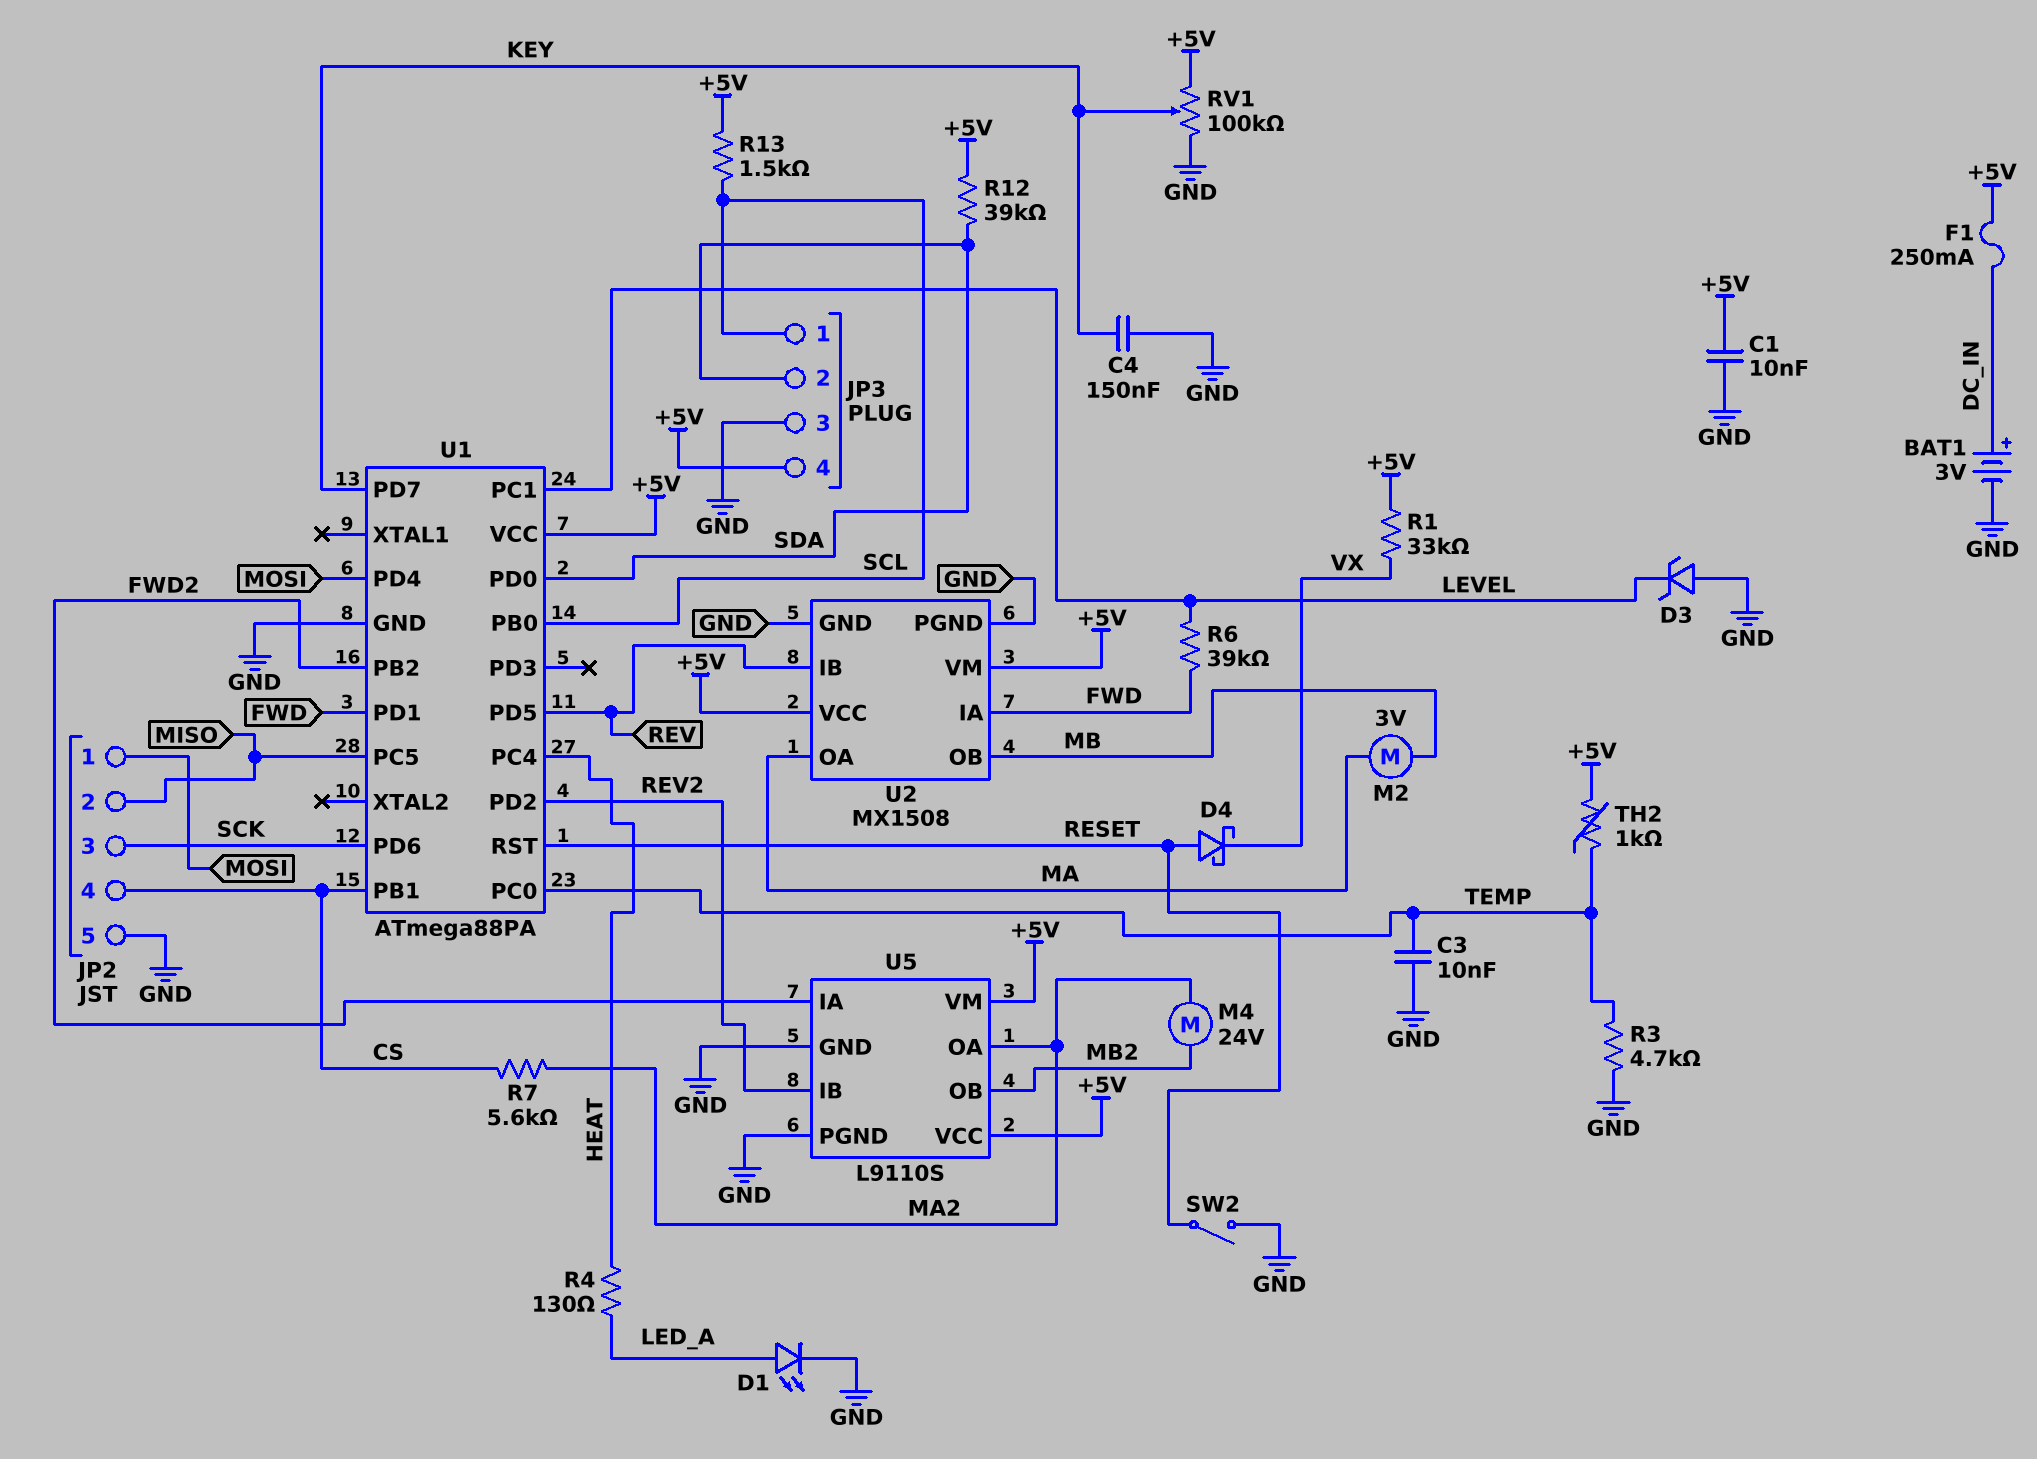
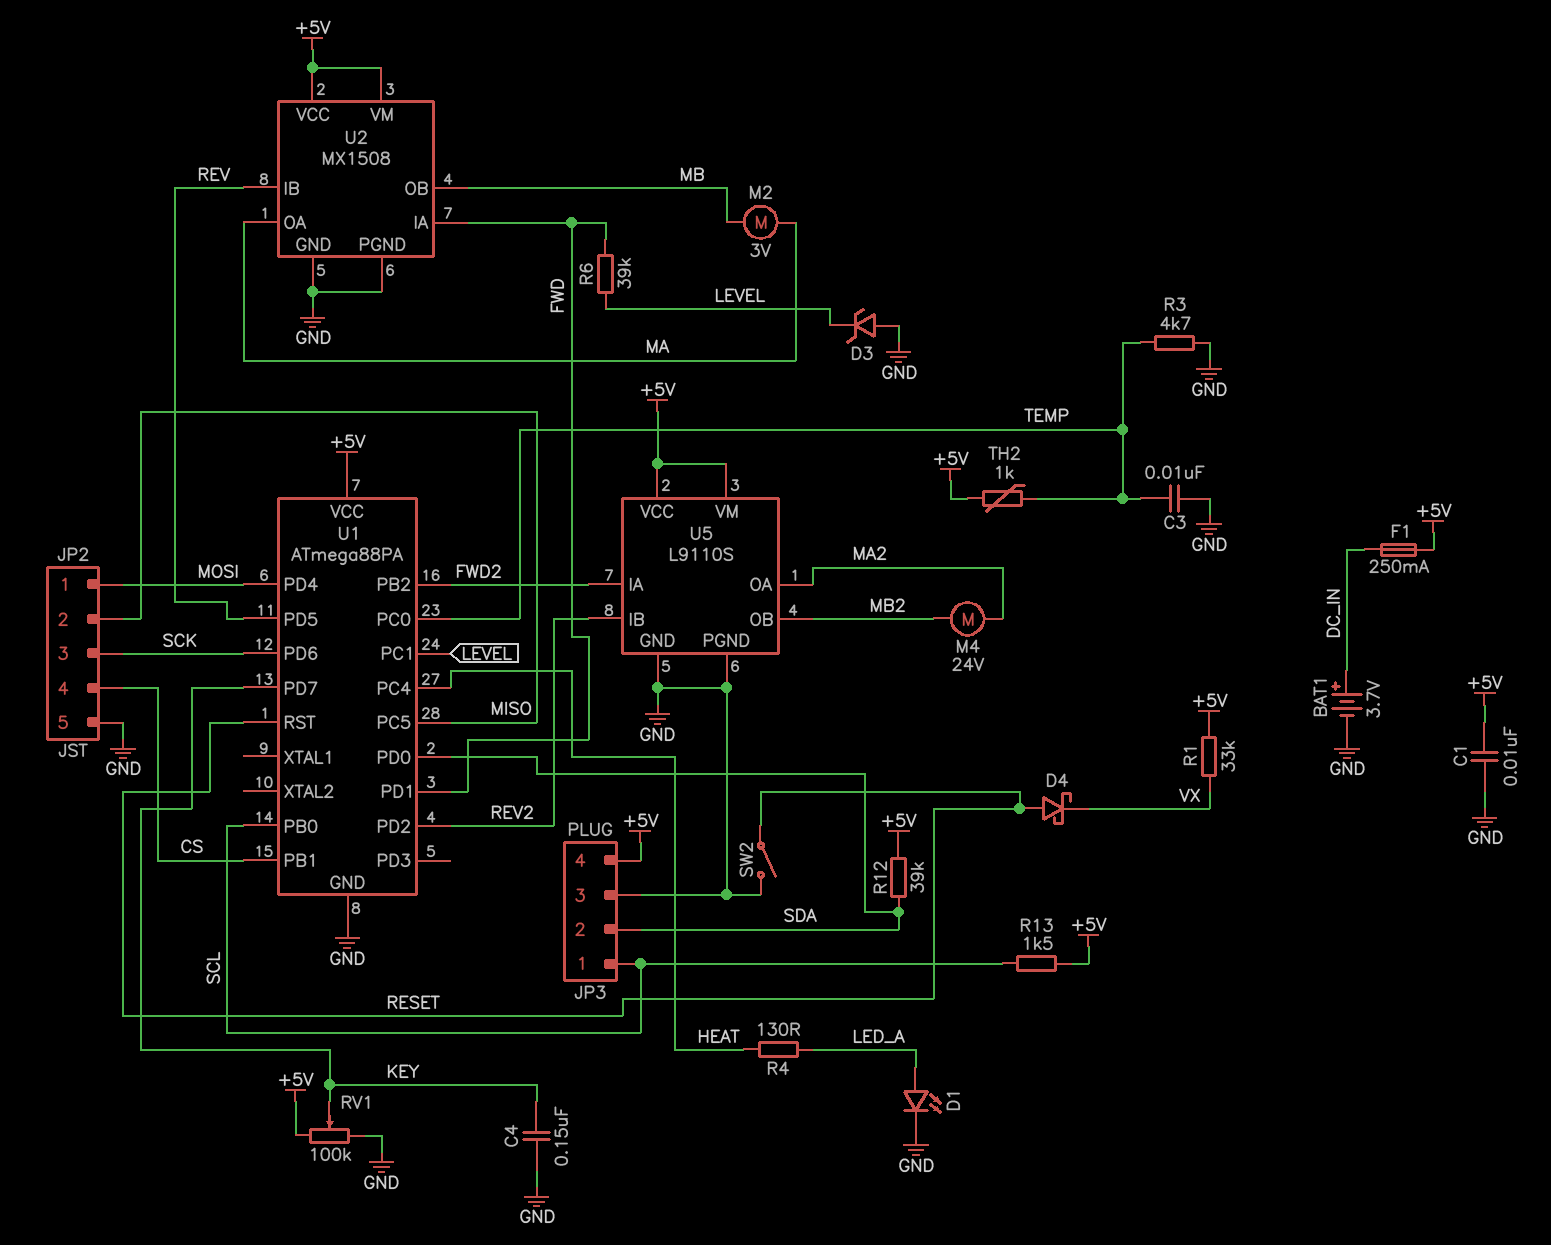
BAT1: 3V (plus DC_IN, minus GND) -> 3.7V (plus DC_IN, minus GND)
R7: 5.6k (CS, MA2) -> none

